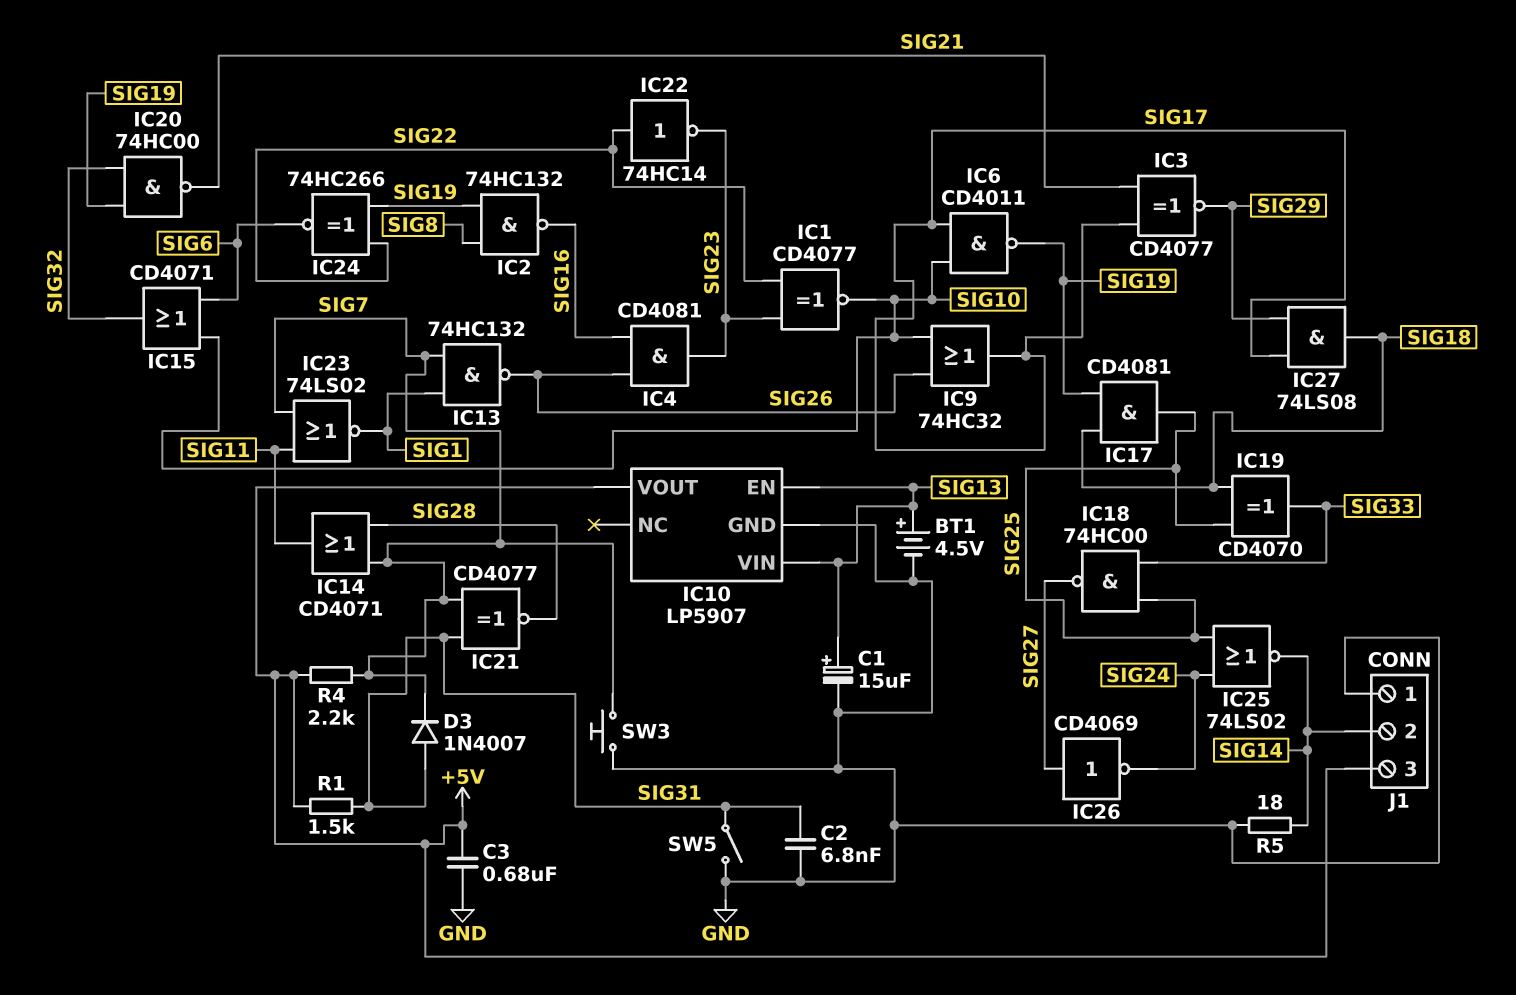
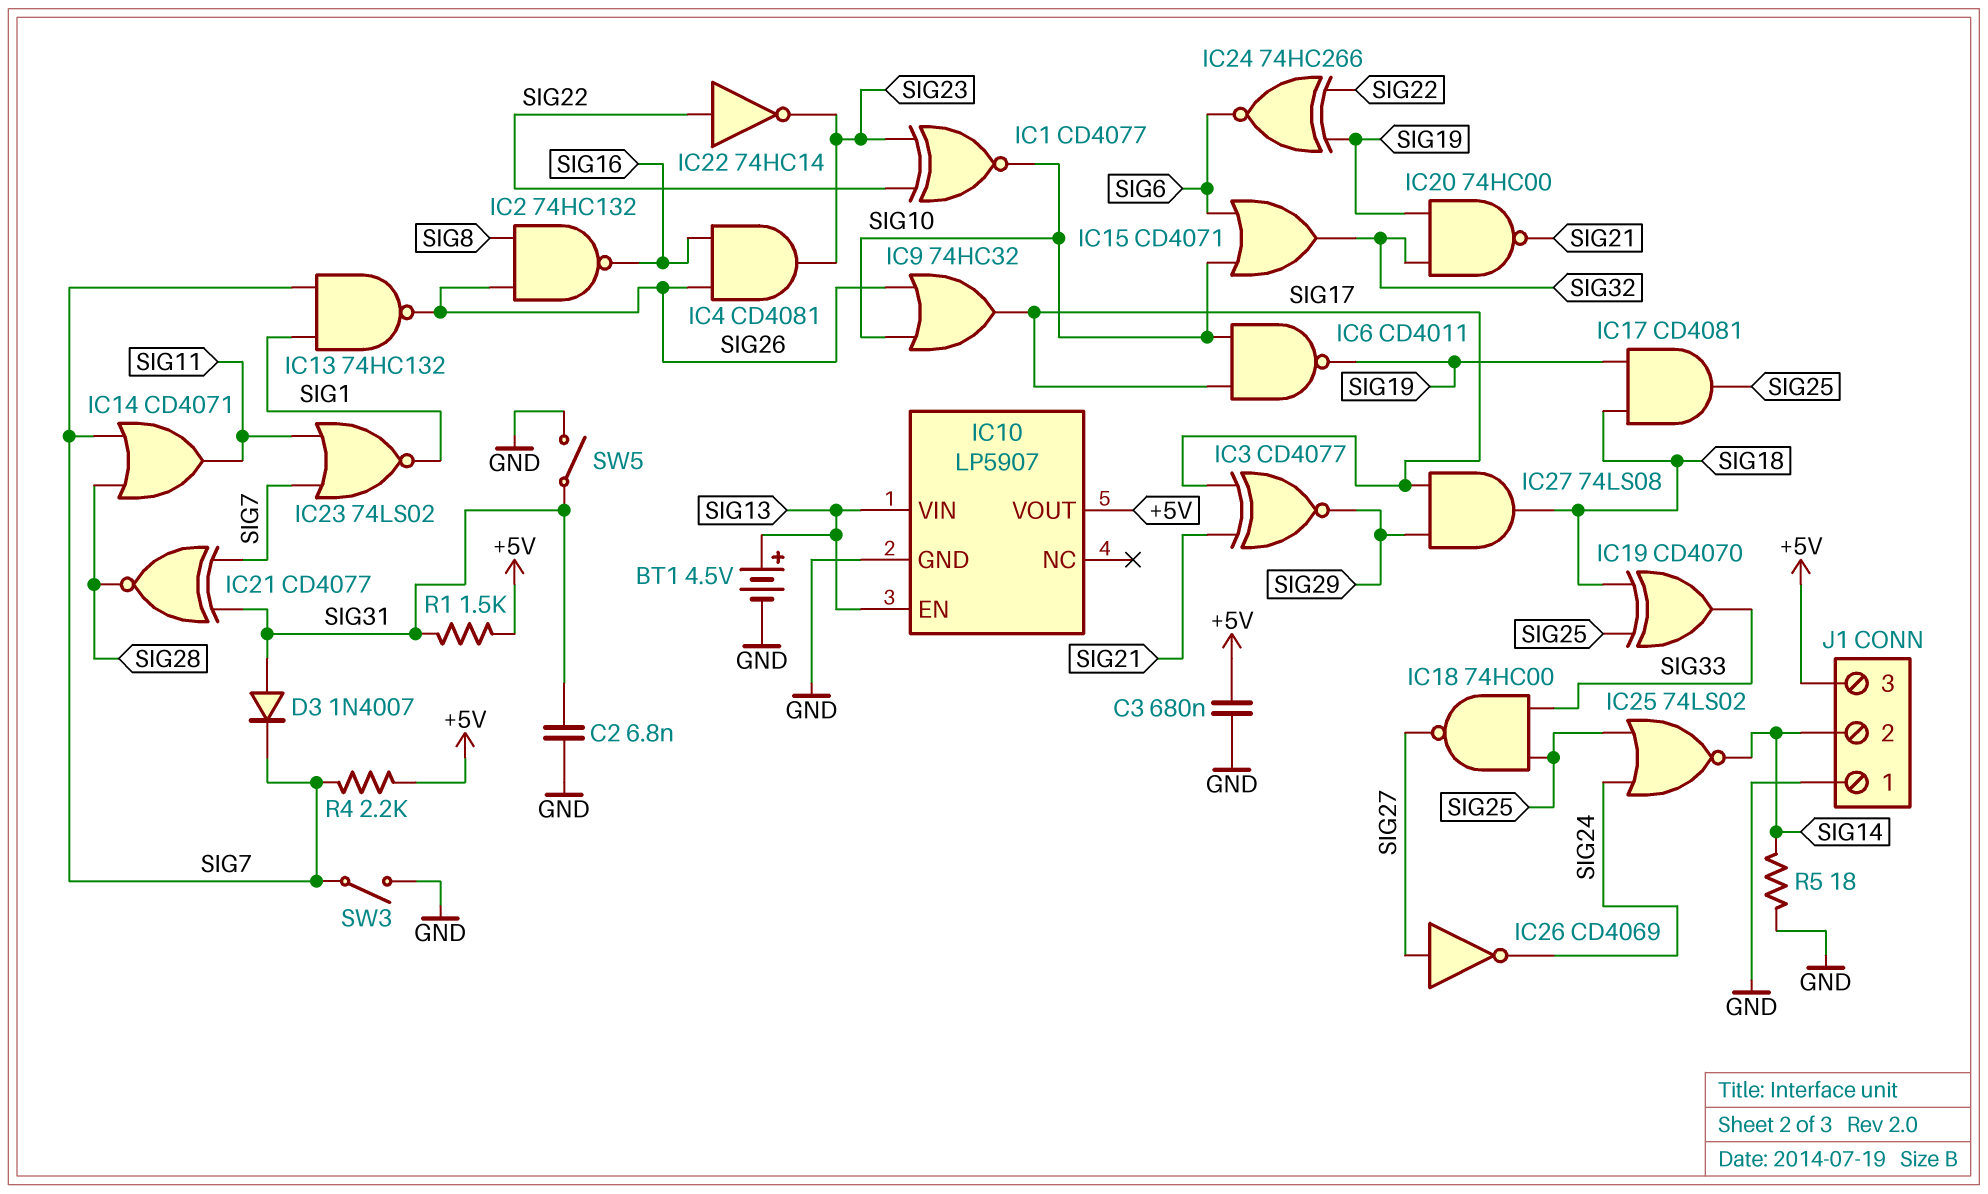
C1: 15uF (plus SIG13, minus GND) -> none
IC2: NAND 74HC132 (in SIG8, in SIG19, out SIG16) -> NAND 74HC132 (in SIG8, in SIG26, out SIG16)
SW3: button (GND, SIG7) -> switch (GND, SIG7)

